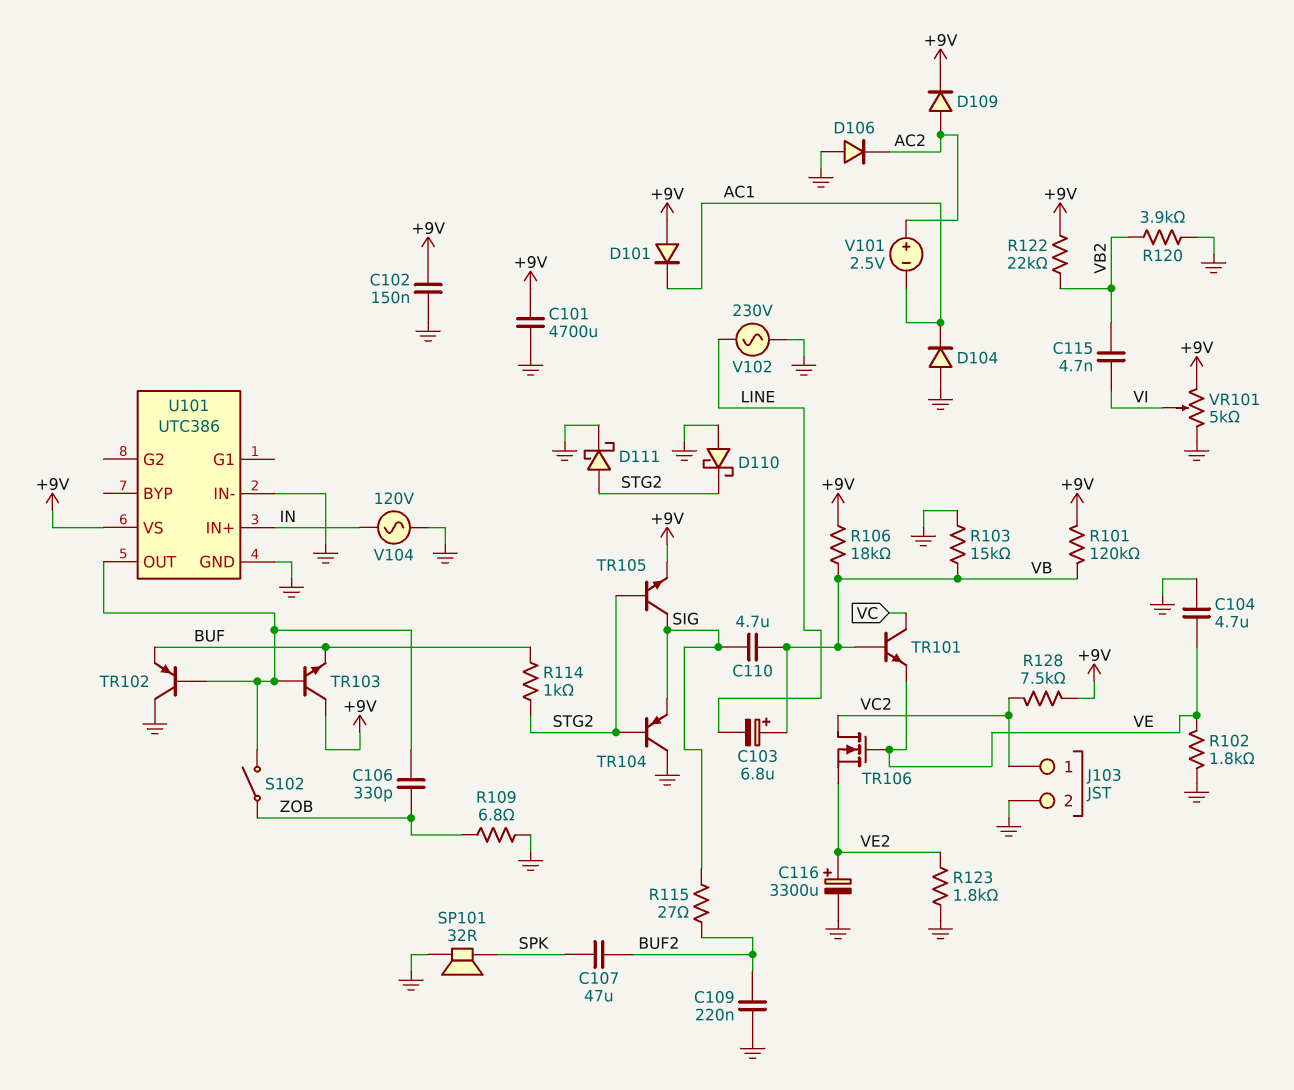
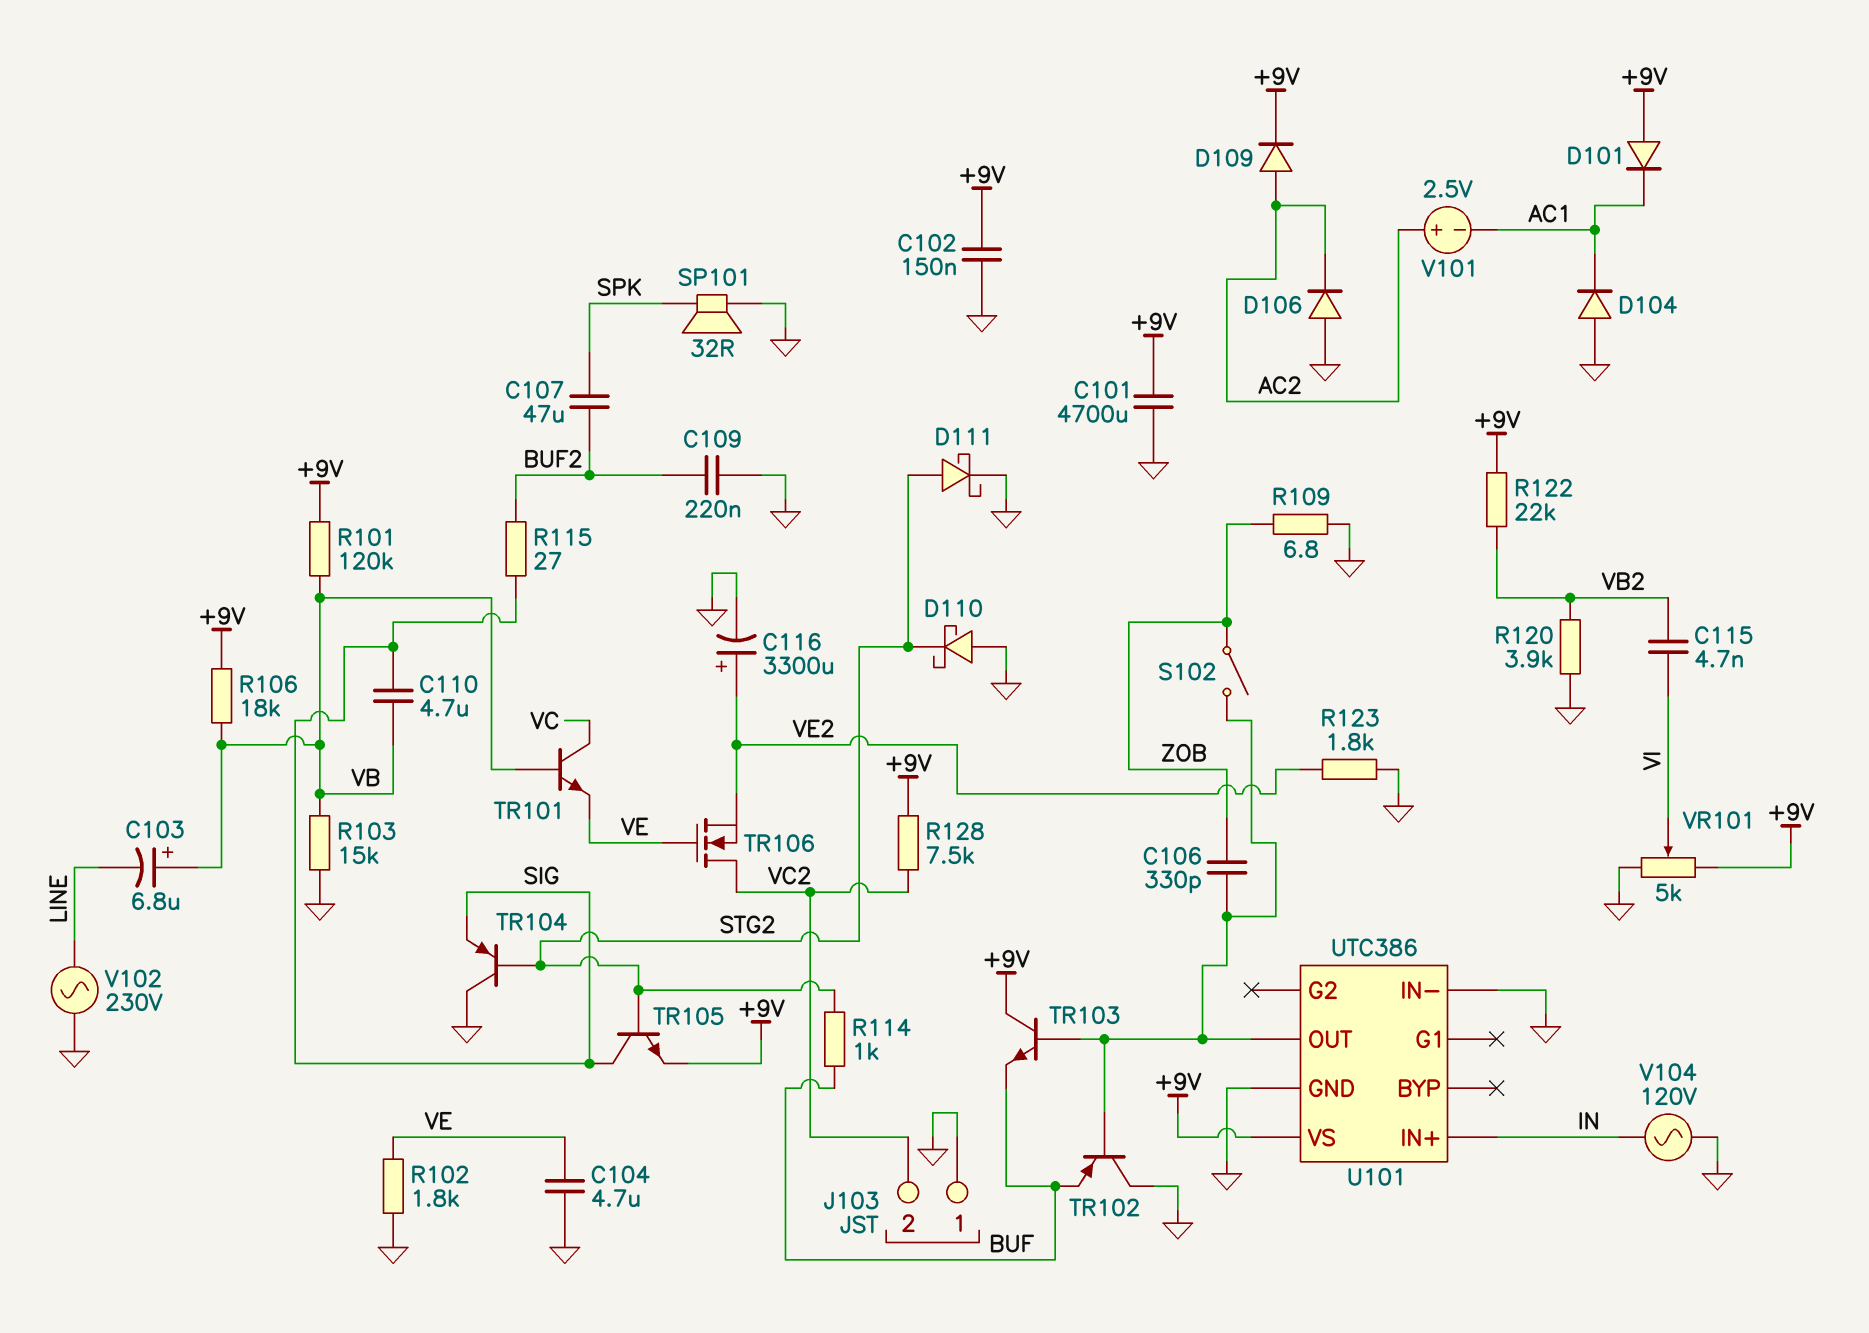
J103 pin 1: VC2 -> GND
J103 pin 2: GND -> VC2

